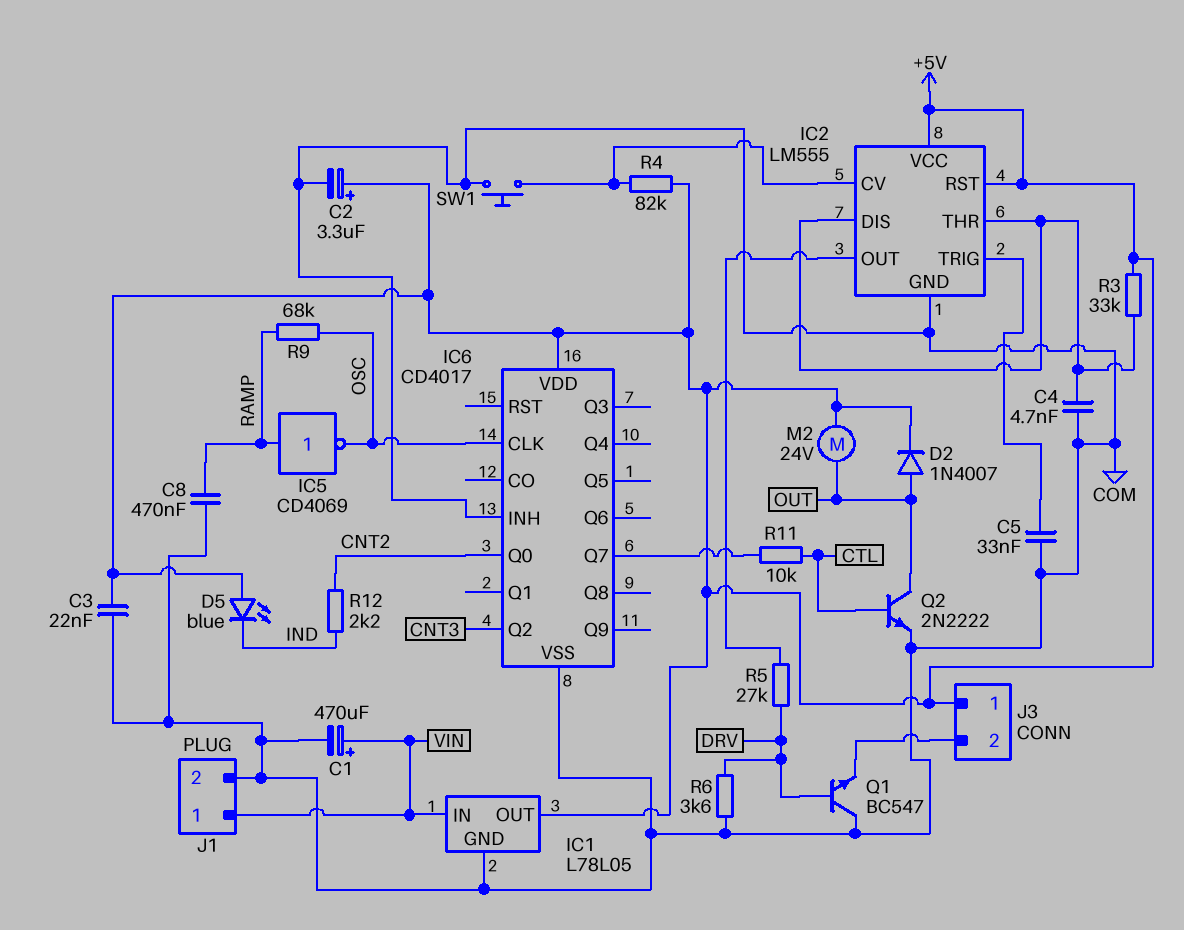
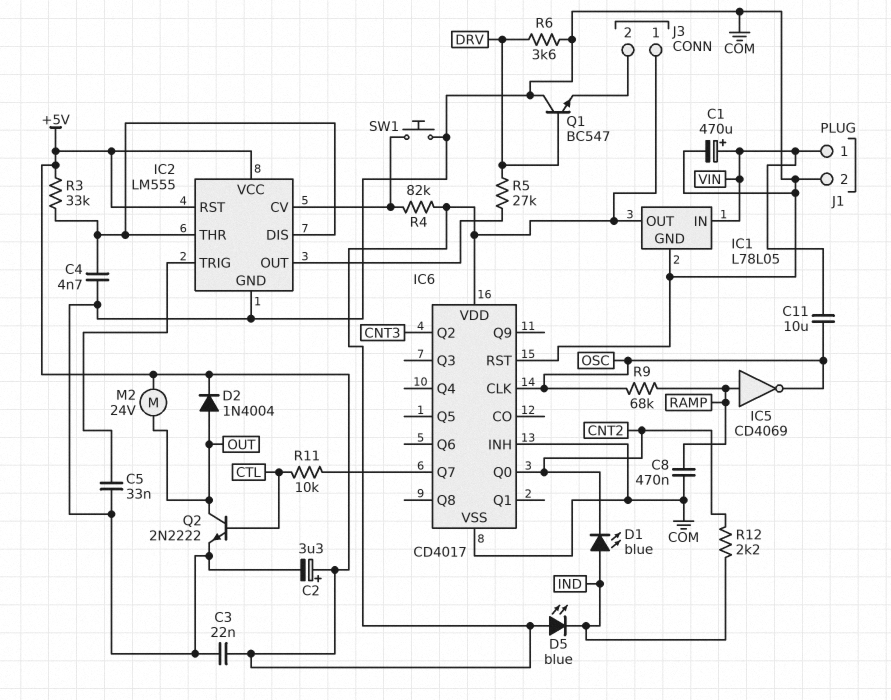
C11: none -> 10uF (OSC, VIN)
D1: none -> LED blue (A IND, K CNT2)
D2: diode 1N4007 (A OUT, K +5V) -> diode 1N4004 (A OUT, K +5V)
IC6 pin RST: none -> COM

